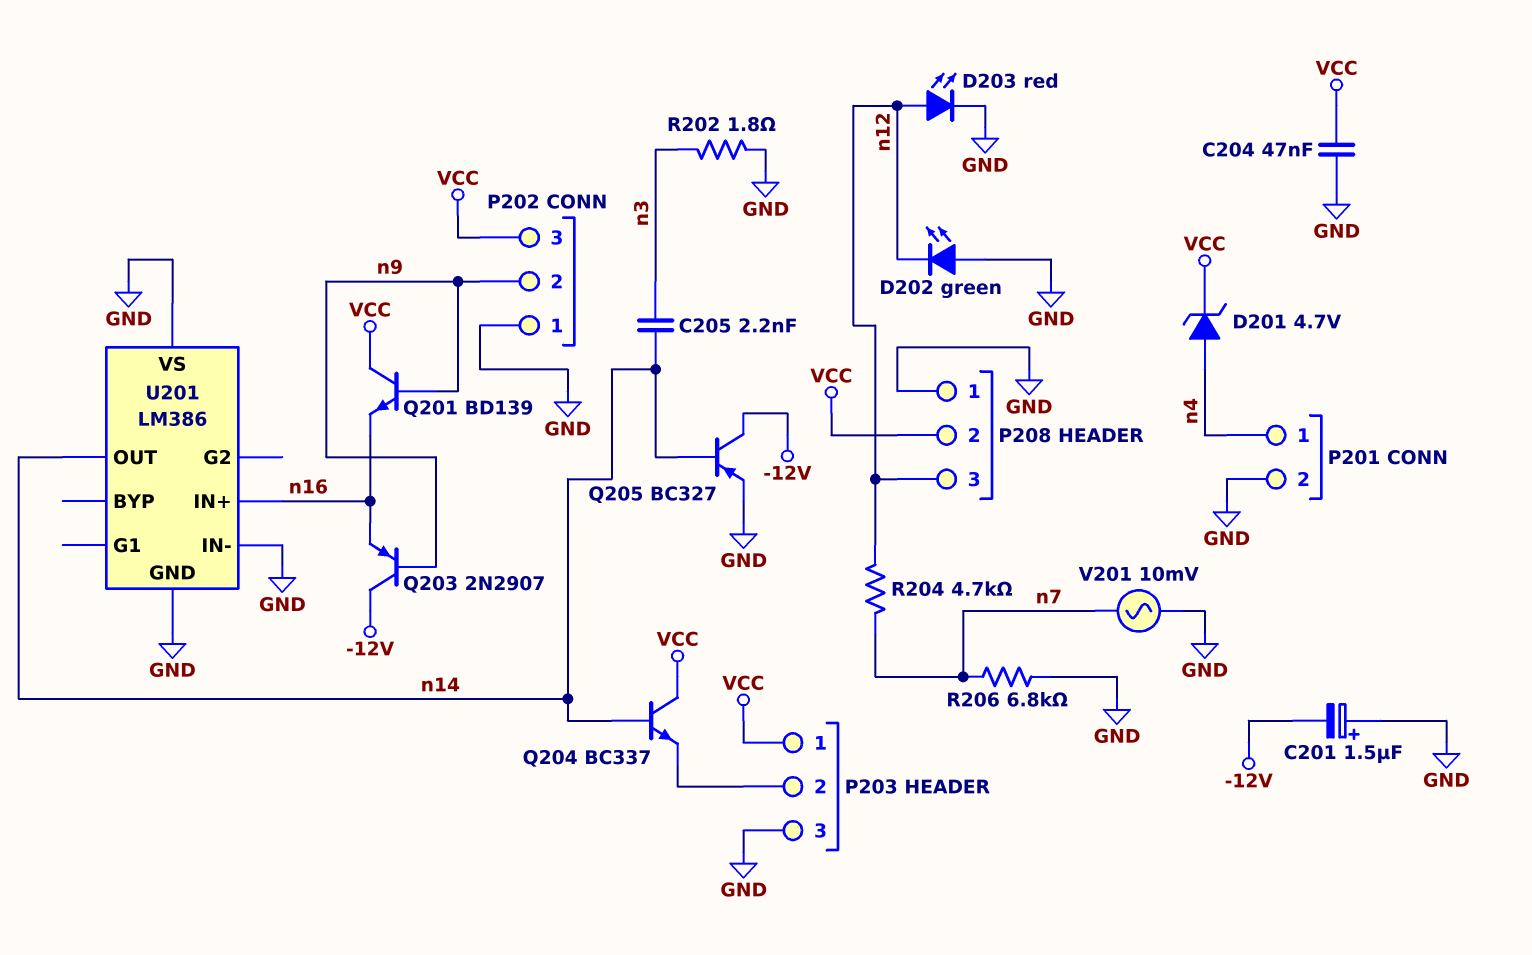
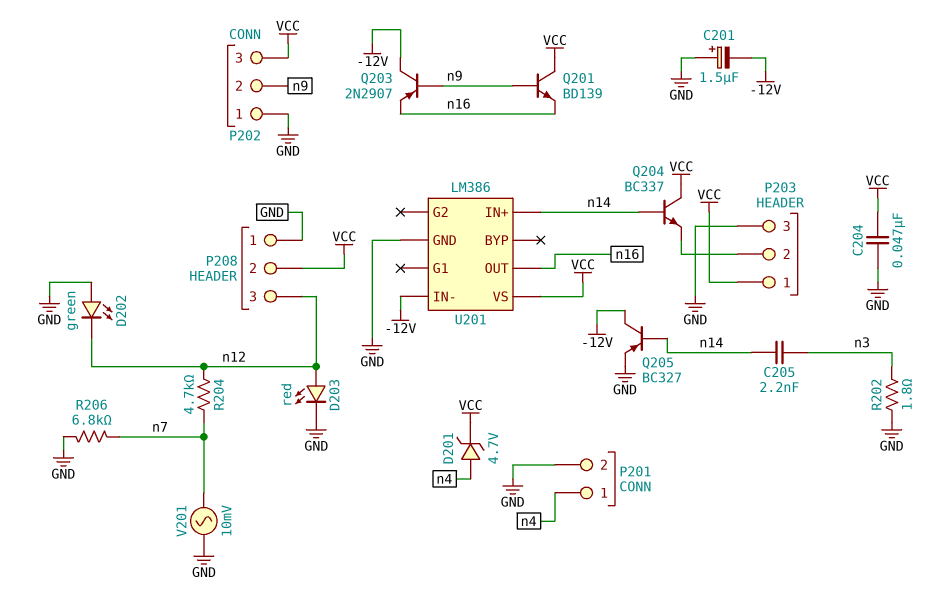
U201 pin IN+: n16 -> n14
U201 pin IN-: GND -> -12V
U201 pin OUT: n14 -> n16
U201 pin VS: GND -> VCC

